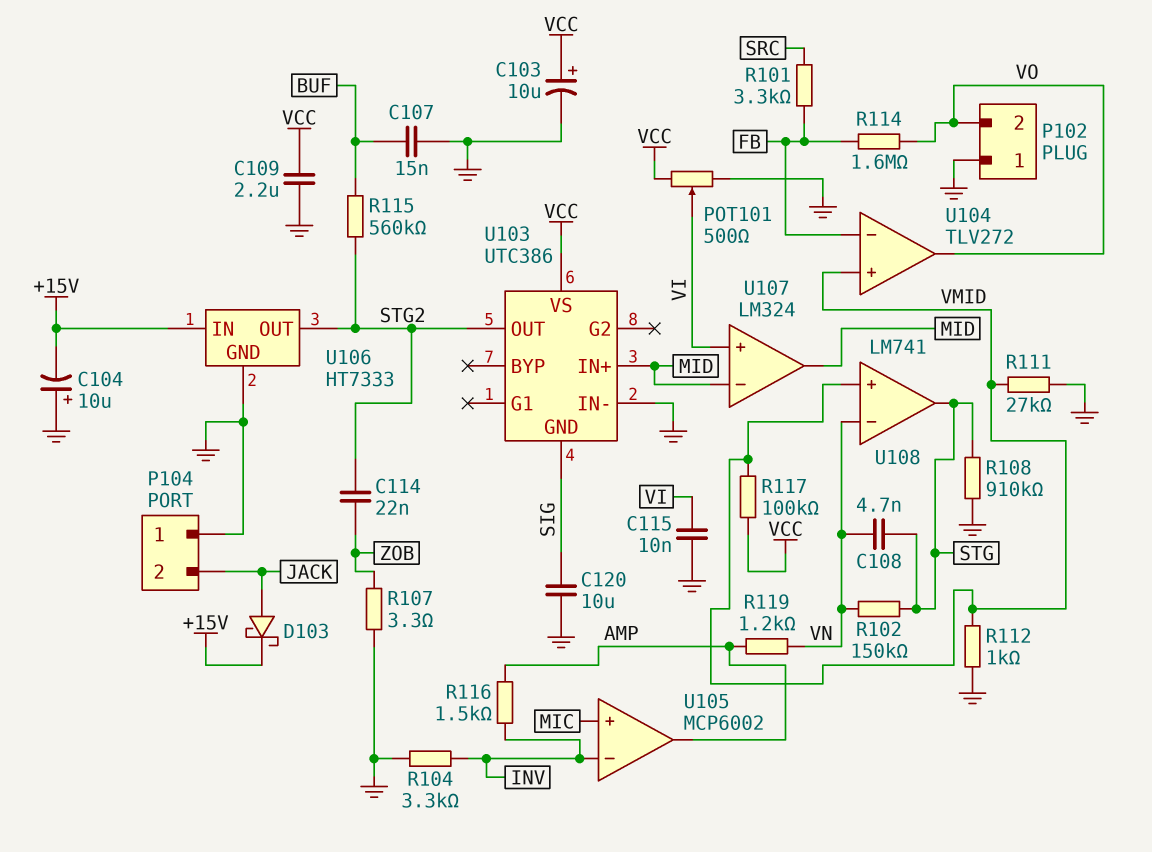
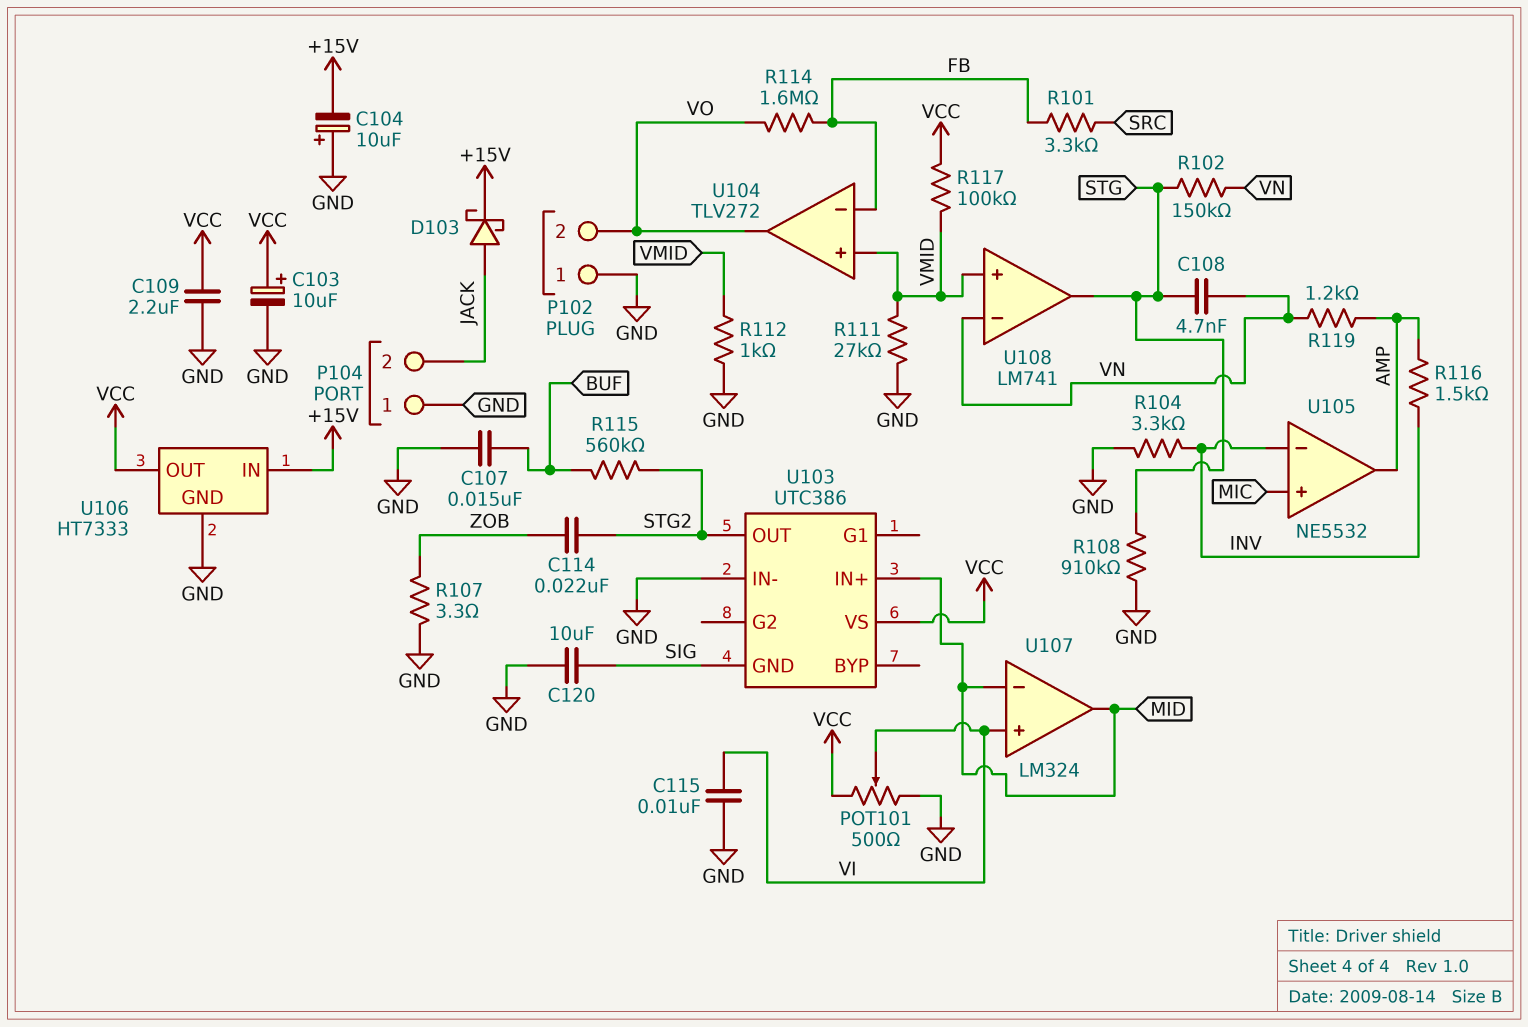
U105: MCP6002 -> NE5532
U106 pin OUT: STG2 -> VCC

